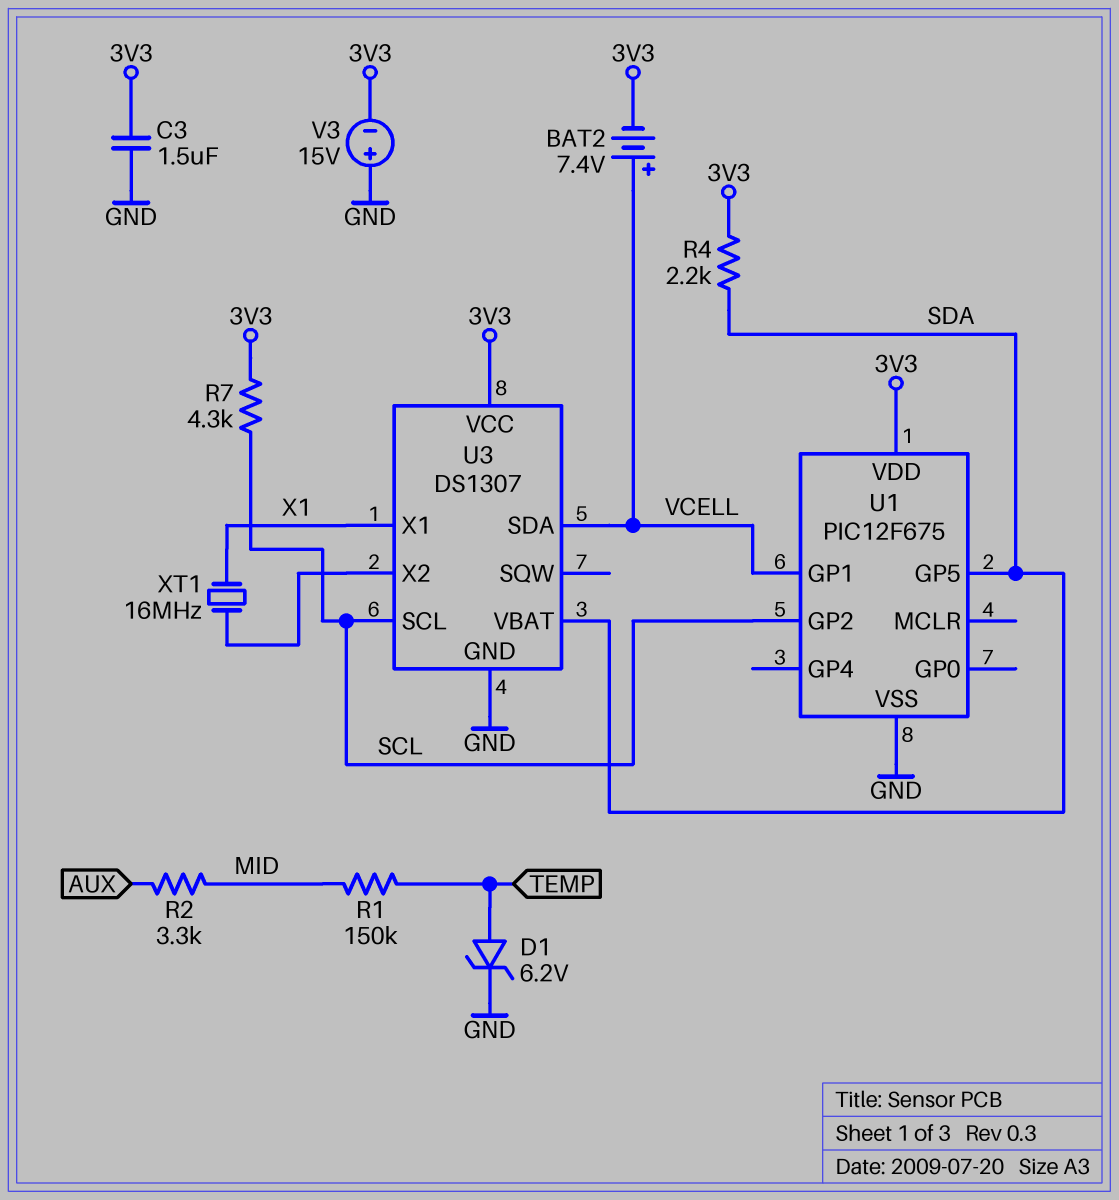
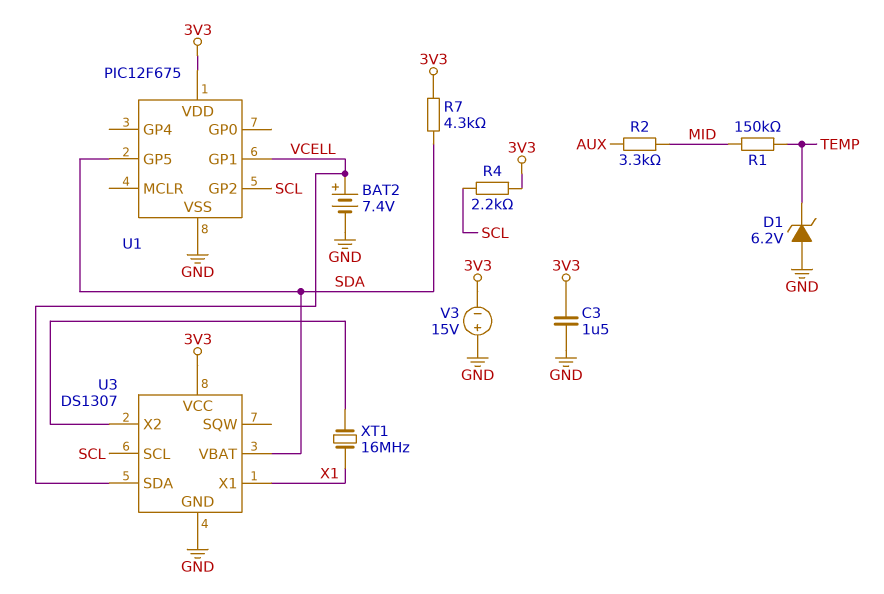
BAT2: 7.4V (plus VCELL, minus 3V3) -> 7.4V (plus VCELL, minus GND)
D1: zener 6.2V (A TEMP, K GND) -> zener 6.2V (A GND, K TEMP)
R4: 2.2k (3V3, SDA) -> 2.2k (3V3, SCL)
R7: 4.3k (3V3, SCL) -> 4.3k (3V3, SDA)

